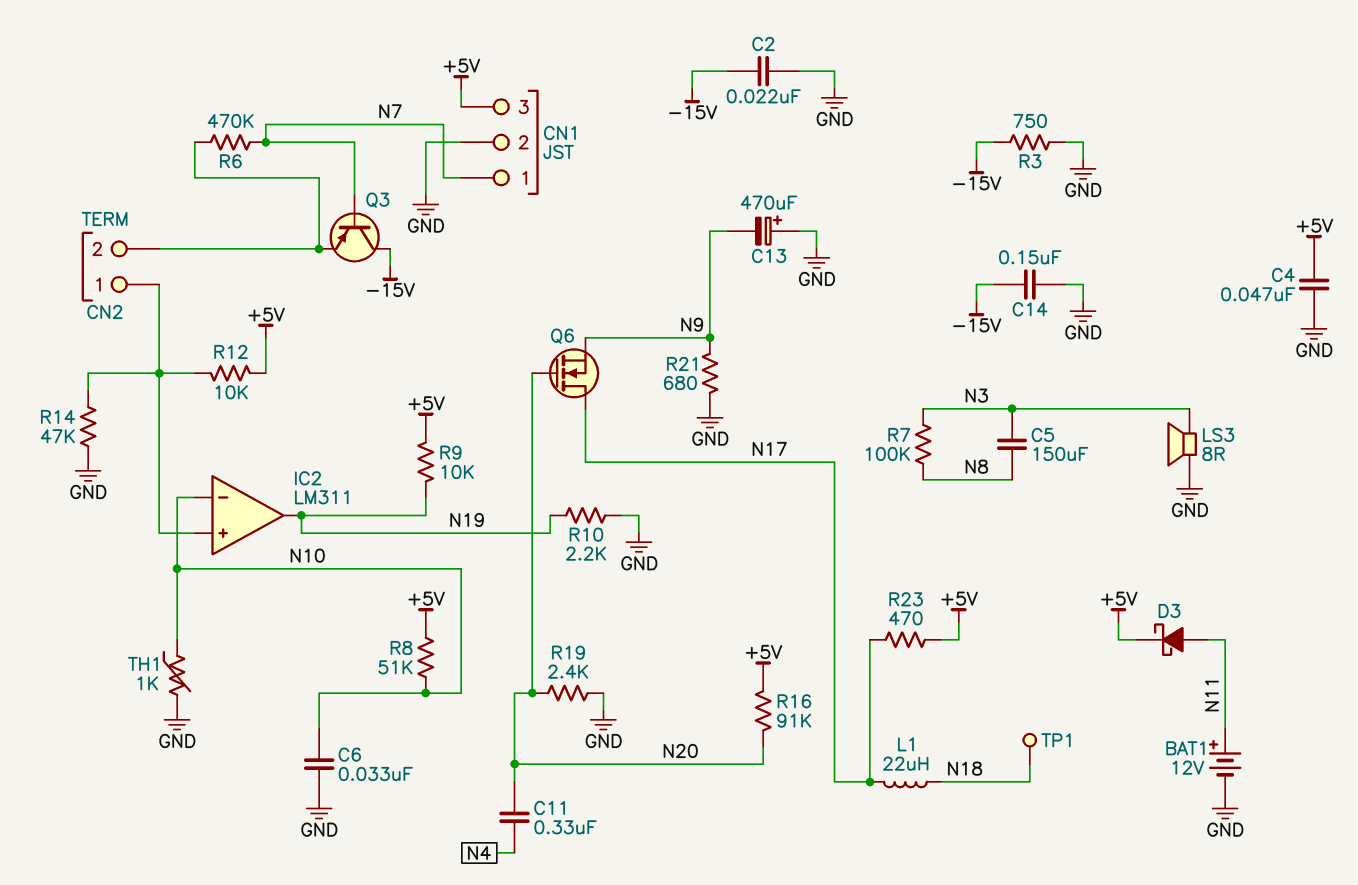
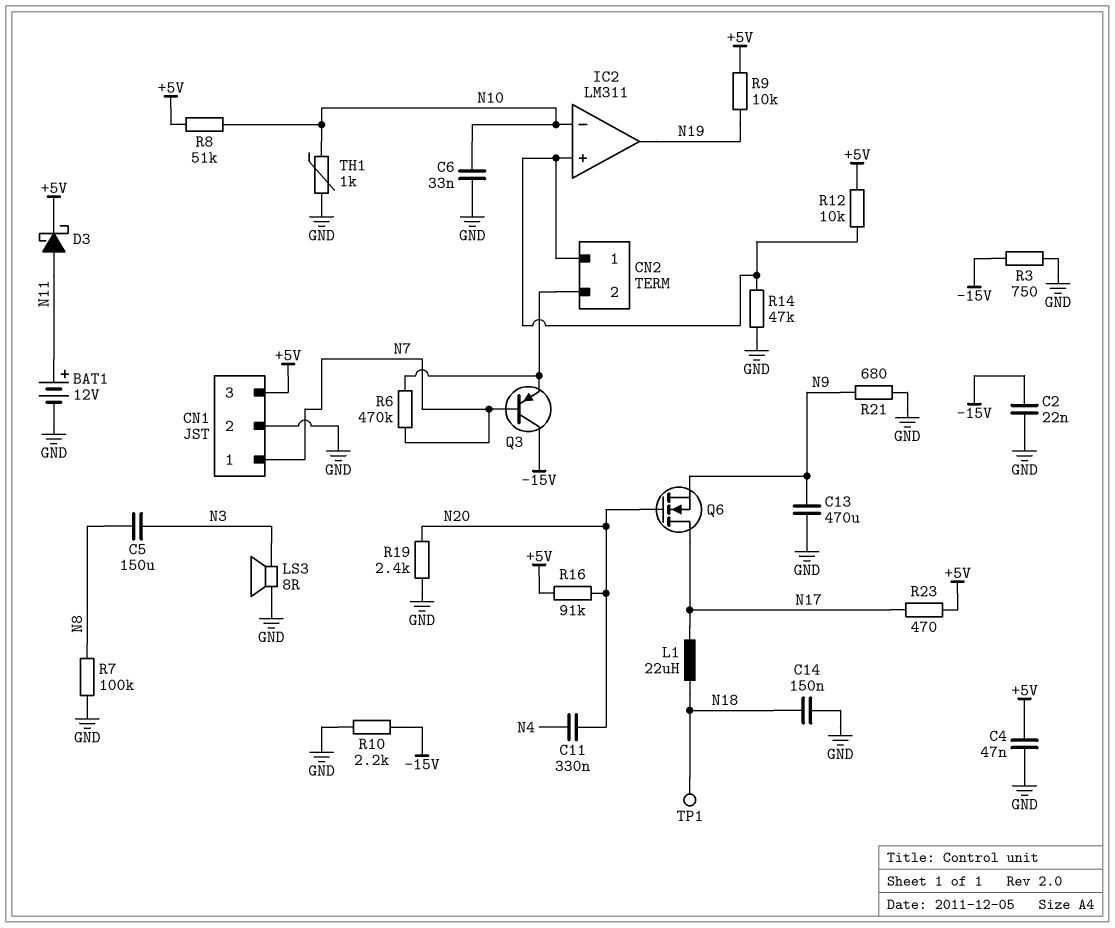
C13: 470uF (plus GND, minus N9) -> 470uF (GND, N9)
C14: 150nF (-15V, GND) -> 150nF (GND, N18)
R7: 100k (N3, N8) -> 100k (GND, N8)
R10: 2.2k (GND, N19) -> 2.2k (-15V, GND)

